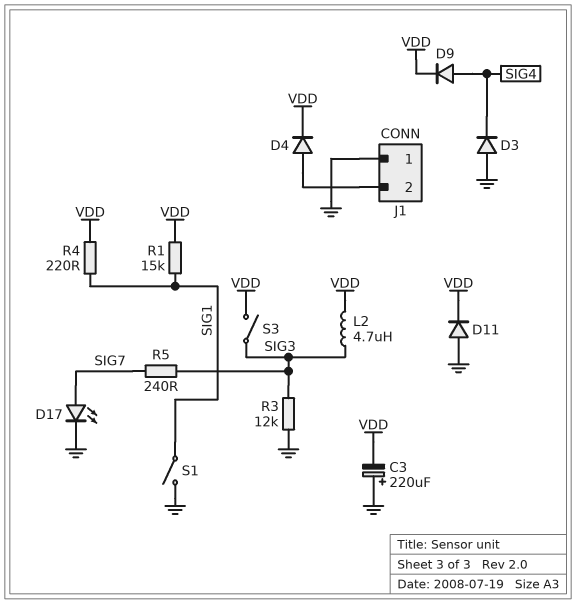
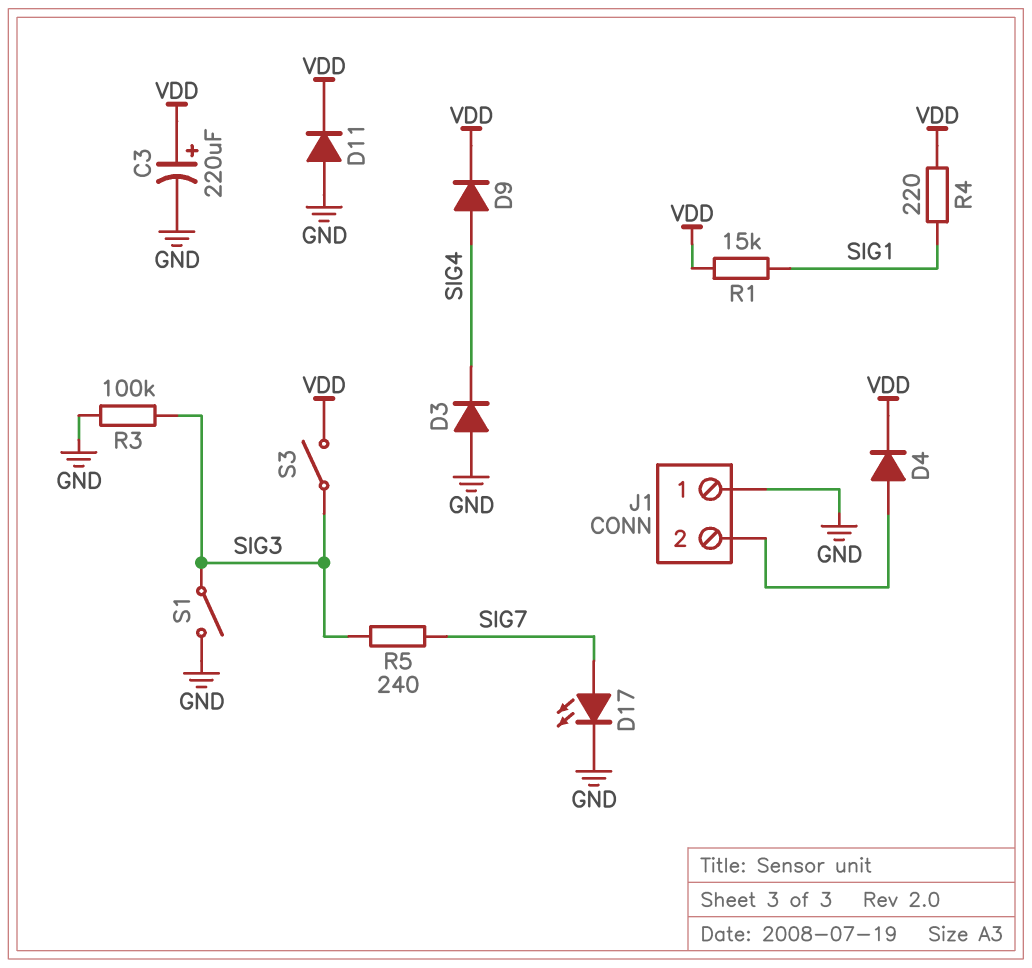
C3: 220uF (plus GND, minus VDD) -> 220uF (plus VDD, minus GND)
L2: 4.7uH (SIG3, VDD) -> none
R3: 12k (GND, SIG3) -> 100k (GND, SIG3)
S1: switch (GND, SIG1) -> switch (GND, SIG3)

